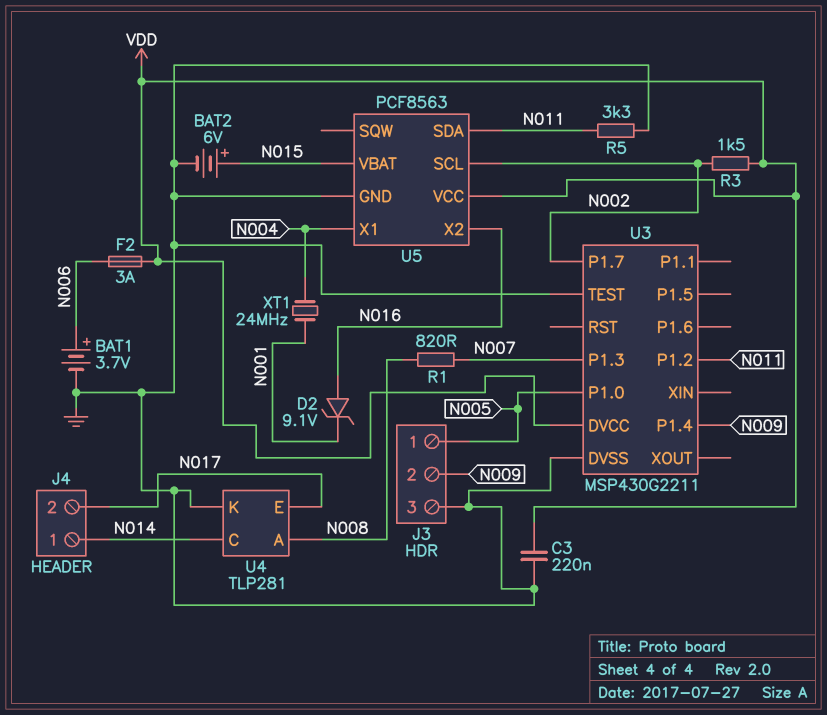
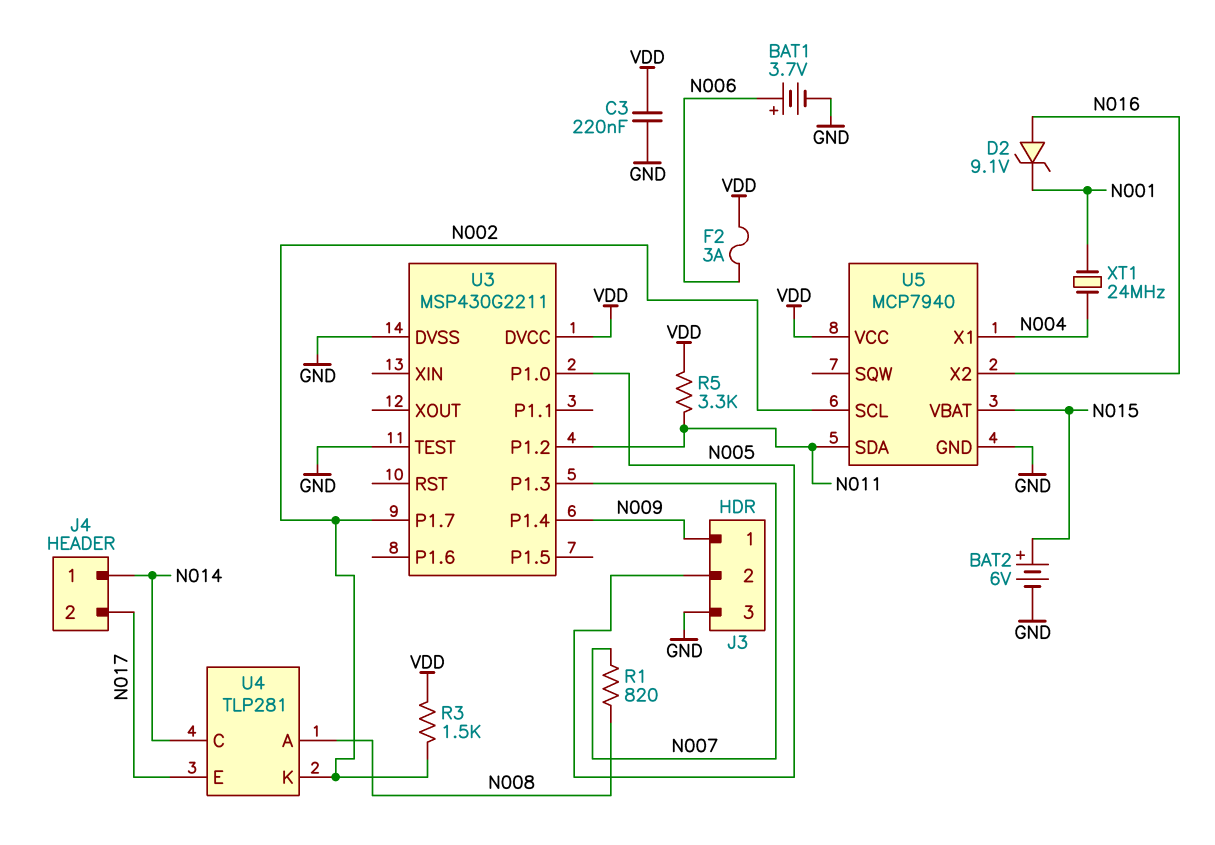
J3 pin 1: N005 -> N009
J3 pin 2: N009 -> N005
R5: 3.3k (GND, N011) -> 3.3k (N011, VDD)
U4 pin K: GND -> N002
U5: PCF8563 -> MCP7940

